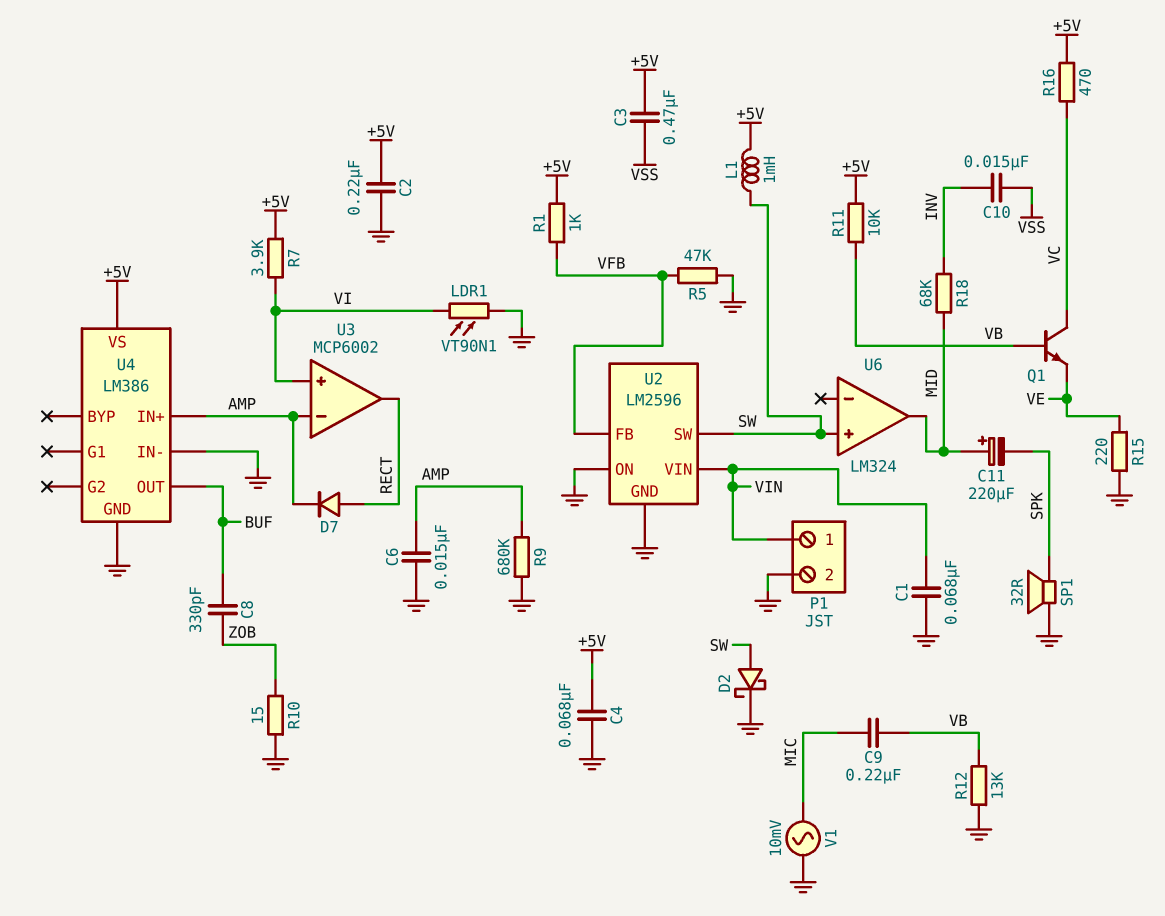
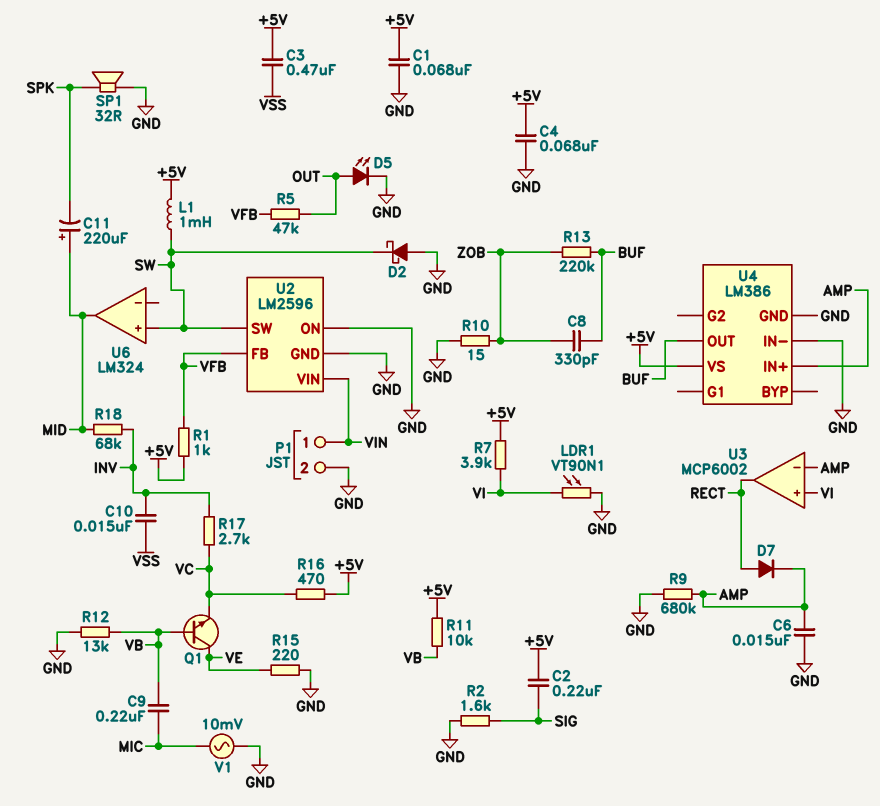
C1: 68nF (GND, VIN) -> 68nF (+5V, GND)
C2: 220nF (+5V, GND) -> 220nF (+5V, SIG)
D2: schottky (A SW, K GND) -> schottky (A GND, K SW)
D5: none -> LED (A OUT, K GND)
Q1: NPN (B VB, C VC, E VE) -> NPN (B VB, C VE, E VC)
R2: none -> 1.6k (GND, SIG)
R5: 47k (GND, VFB) -> 47k (OUT, VFB)
R13: none -> 220k (BUF, ZOB)
R17: none -> 2.7k (INV, VC)

